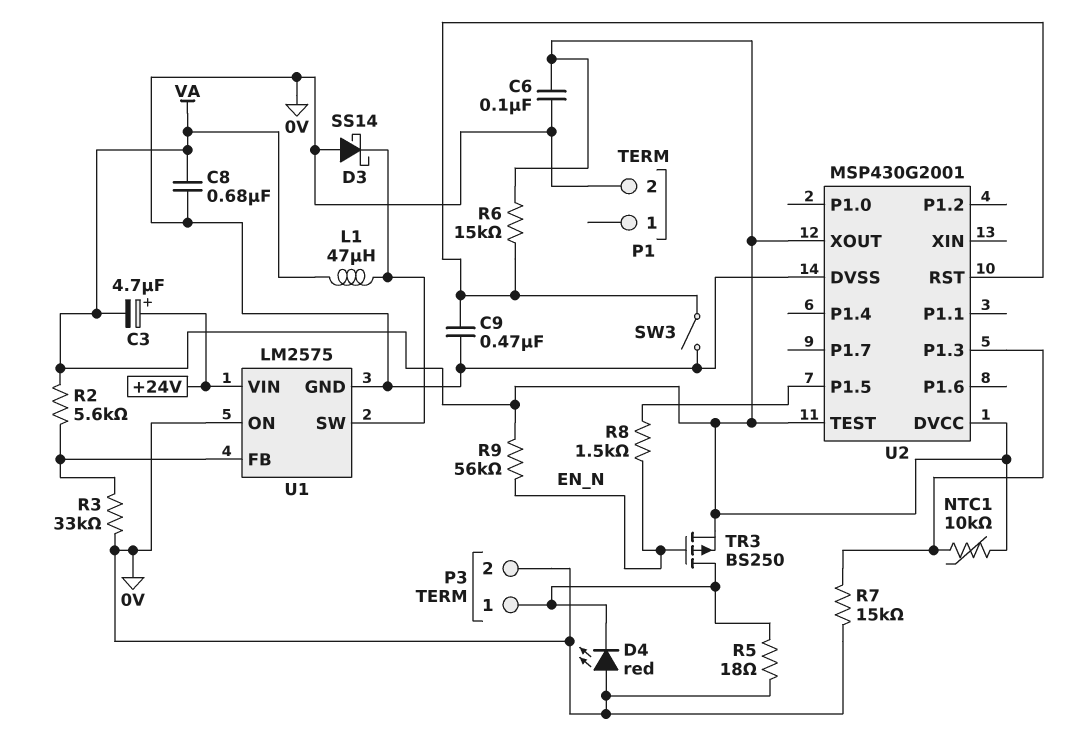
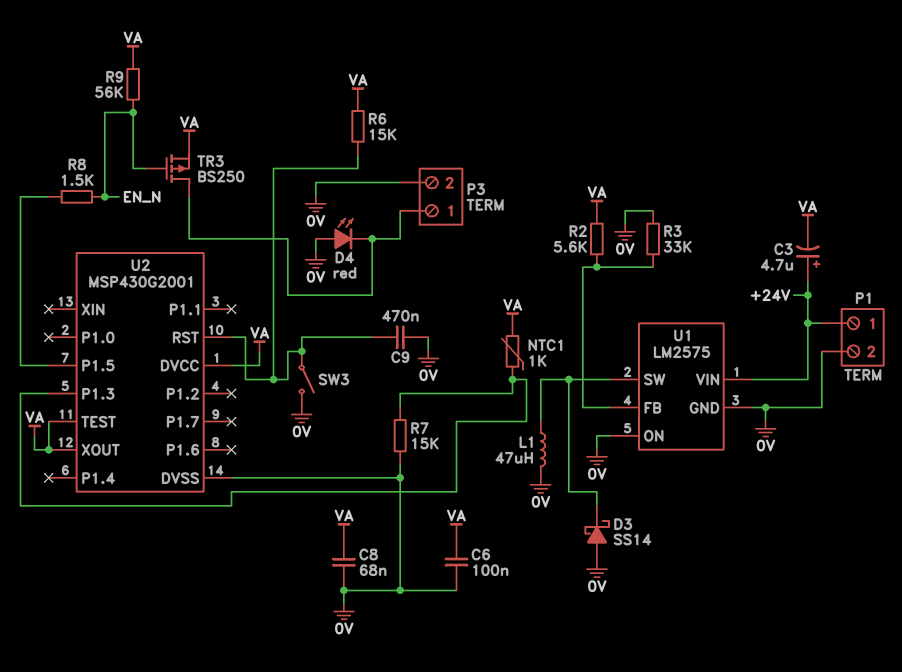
C8: 680nF (0V, VA) -> 68nF (0V, VA)
L1: 47uH (U1/SW, VA) -> 47uH (0V, U1/SW)
NTC1: 10k (U2/P1.3, VA) -> 1k (U2/P1.3, VA)
P1 pin 1: none -> +24V
R5: 18 (0V, P3/1) -> none

